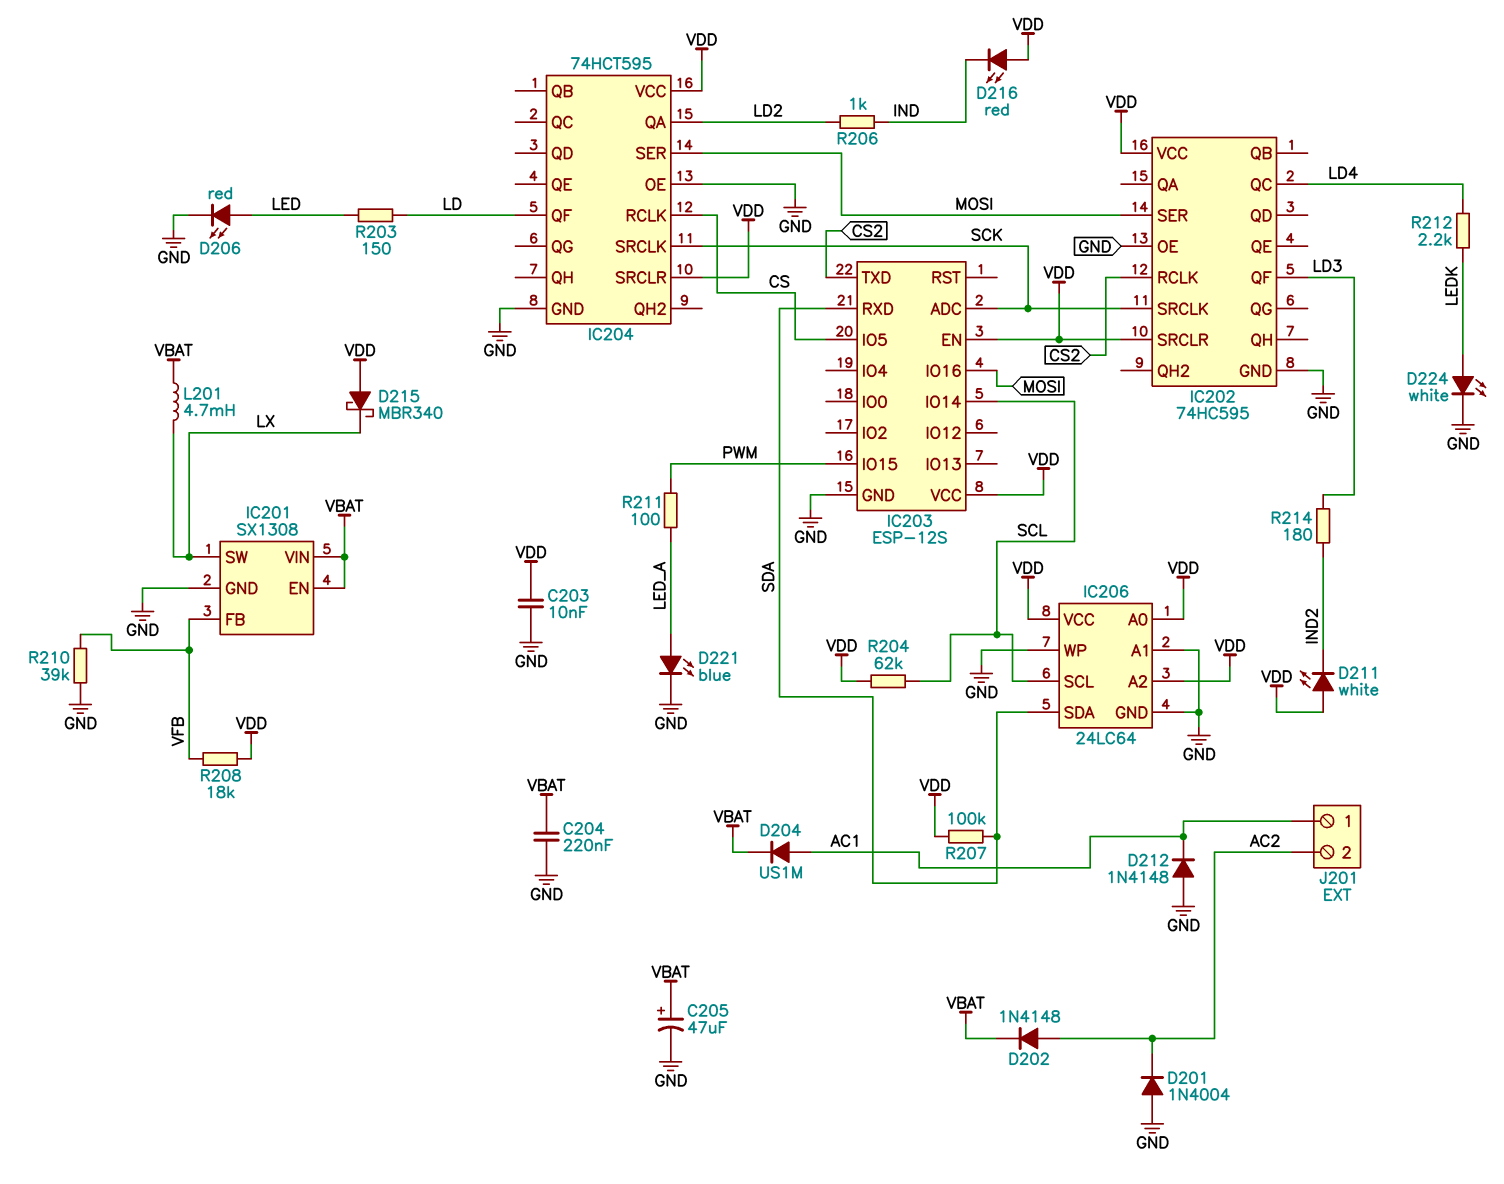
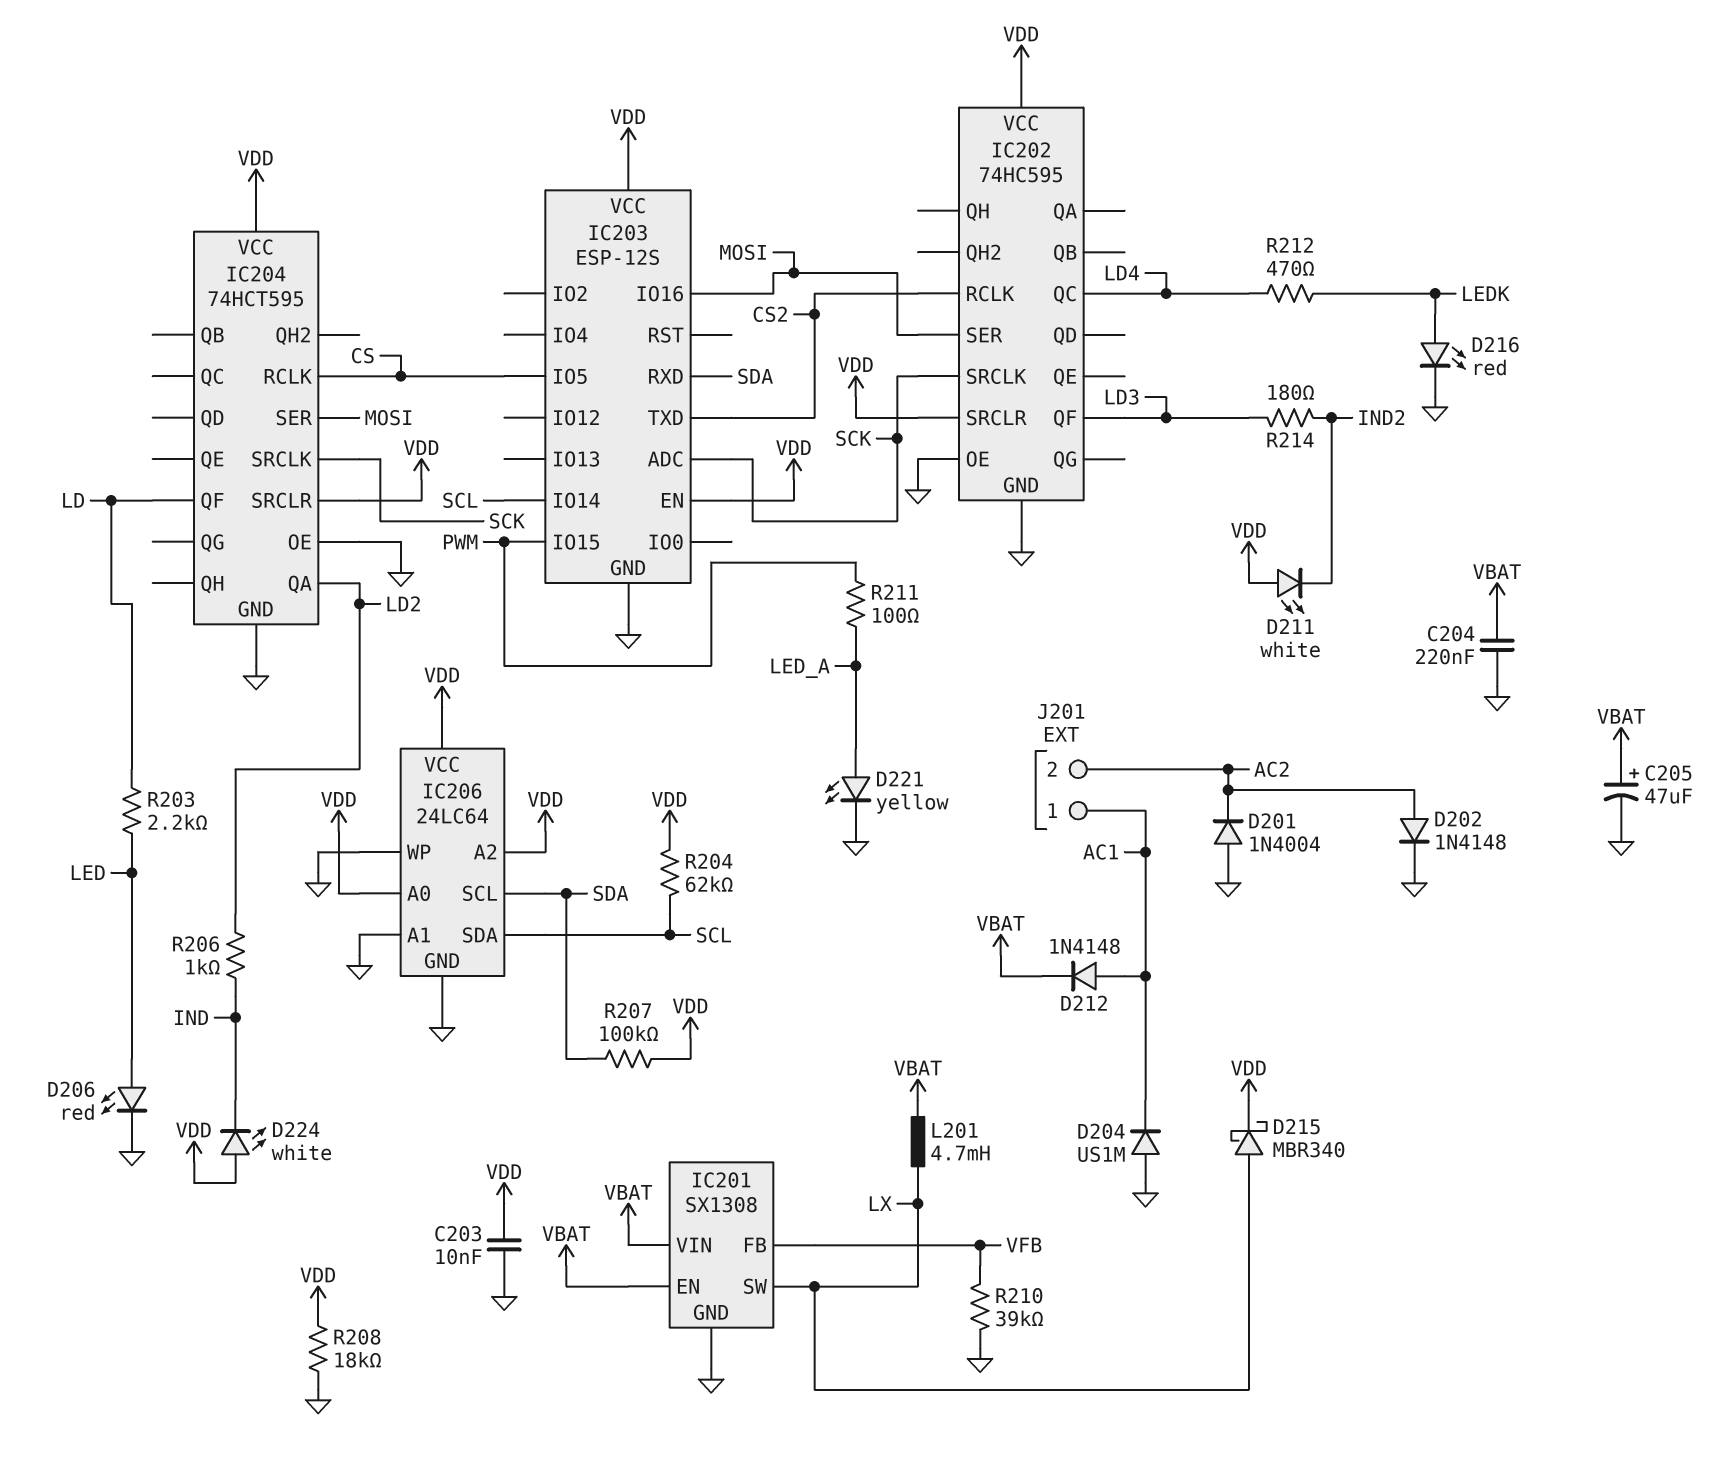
D202: diode 1N4148 (A AC2, K VBAT) -> diode 1N4148 (A AC2, K GND)
D204: diode US1M (A AC1, K VBAT) -> diode US1M (A GND, K AC1)
D212: diode 1N4148 (A GND, K AC1) -> diode 1N4148 (A AC1, K VBAT)
D215: schottky MBR340 (A VDD, K LX) -> schottky MBR340 (A LX, K VDD)
D216: LED red (A VDD, K IND) -> LED red (A LEDK, K GND)
D221: LED blue (A LED_A, K GND) -> LED yellow (A LED_A, K GND)
D224: LED white (A LEDK, K GND) -> LED white (A VDD, K IND)
IC206 pin SCL: SCL -> SDA
IC206 pin SDA: SDA -> SCL
R203: 150 (LD, LED) -> 2.2k (LD, LED)
R208: 18k (VDD, VFB) -> 18k (GND, VDD)
R212: 2.2k (LD4, LEDK) -> 470 (LD4, LEDK)

